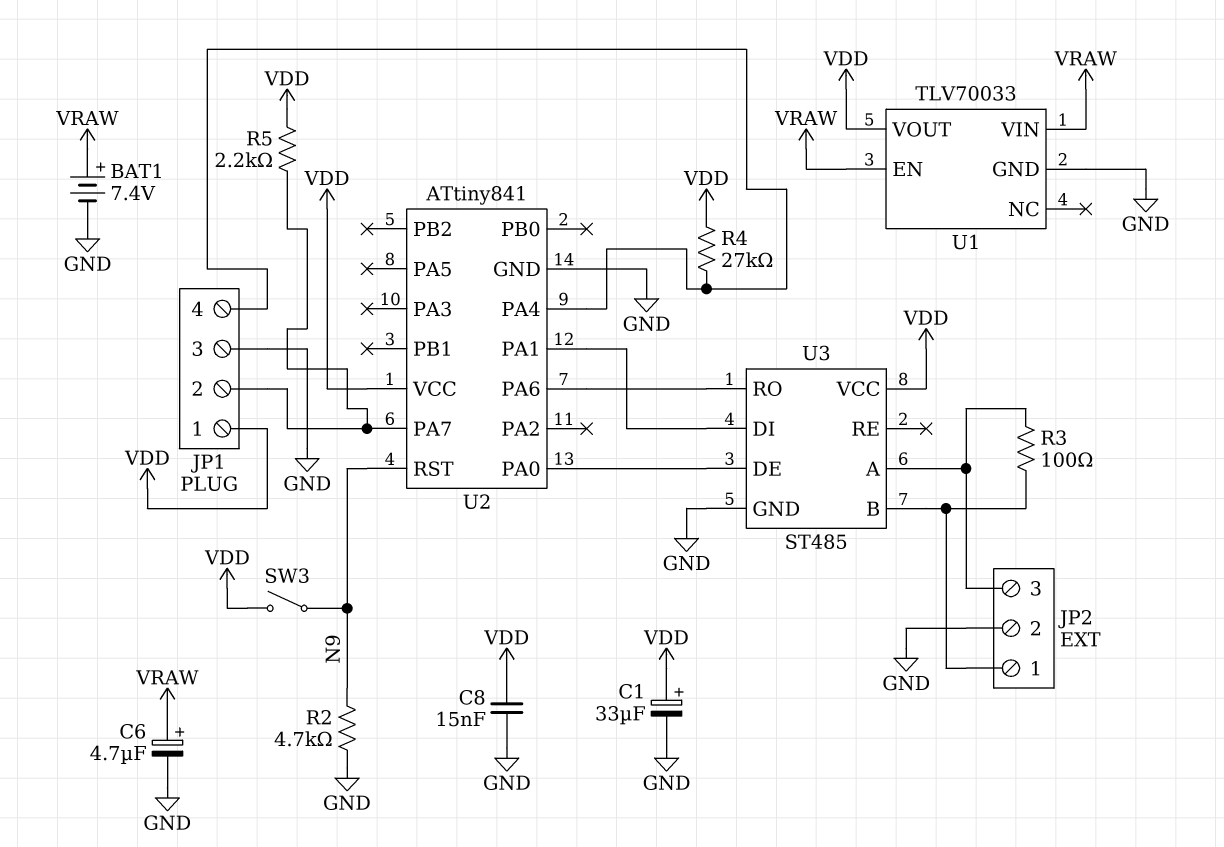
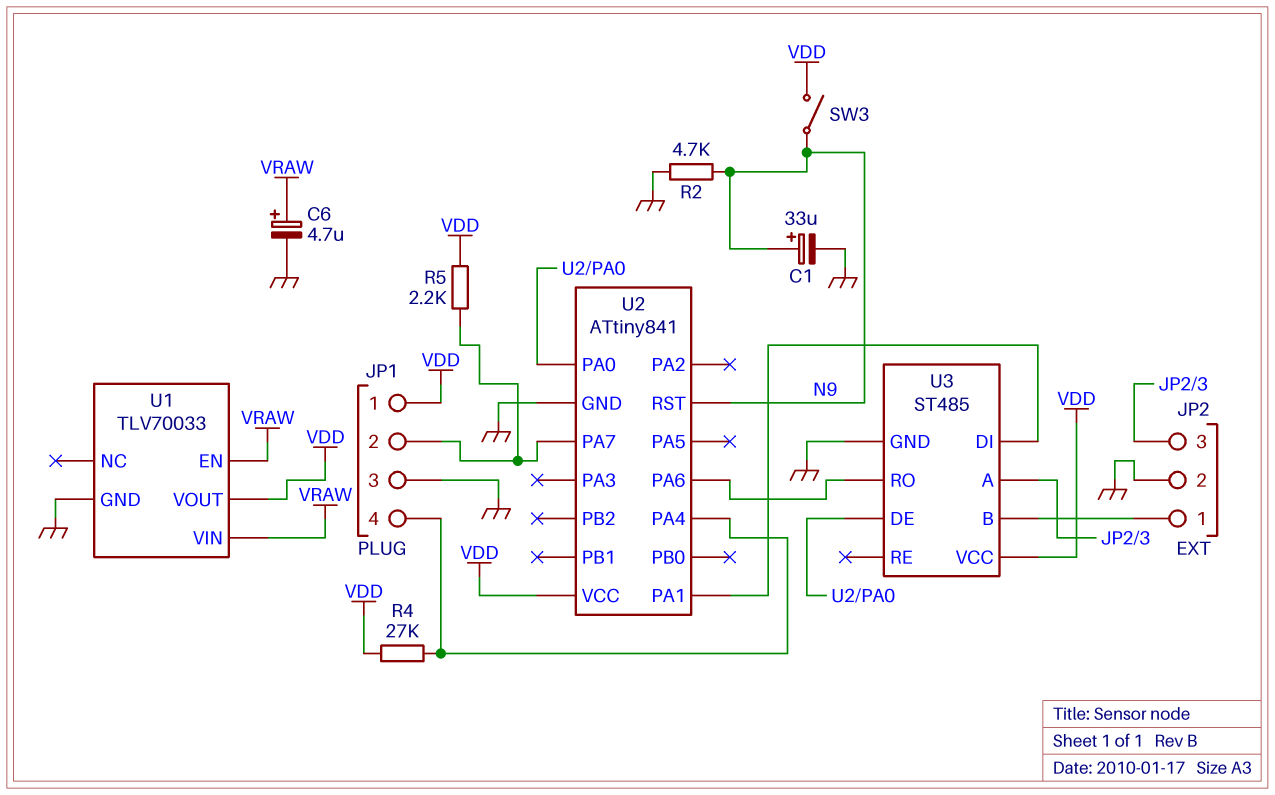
BAT1: 7.4V (plus VRAW, minus GND) -> none
C1: 33uF (plus VDD, minus GND) -> 33uF (plus N9, minus GND)
C8: 15nF (GND, VDD) -> none
R3: 100 (JP2/1, JP2/3) -> none

